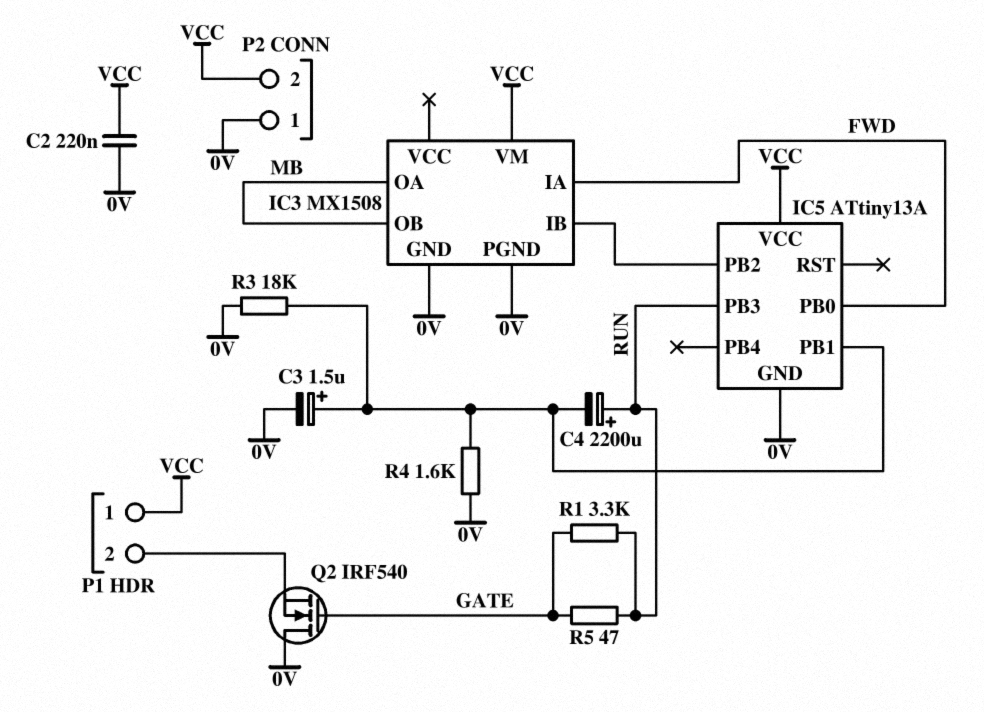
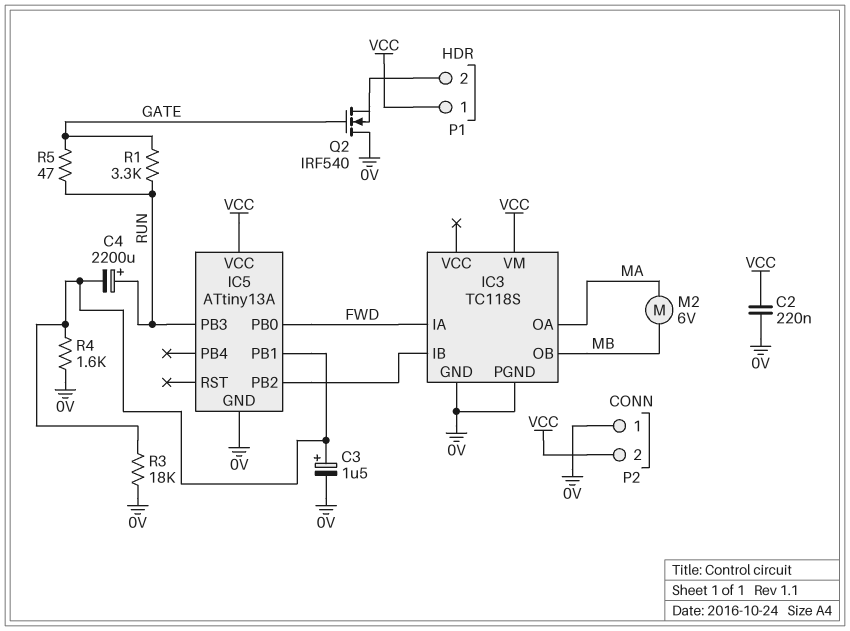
IC3: MX1508 -> TC118S
IC3 pin OA: MB -> MA
M2: none -> motor 6V (MA, MB)

